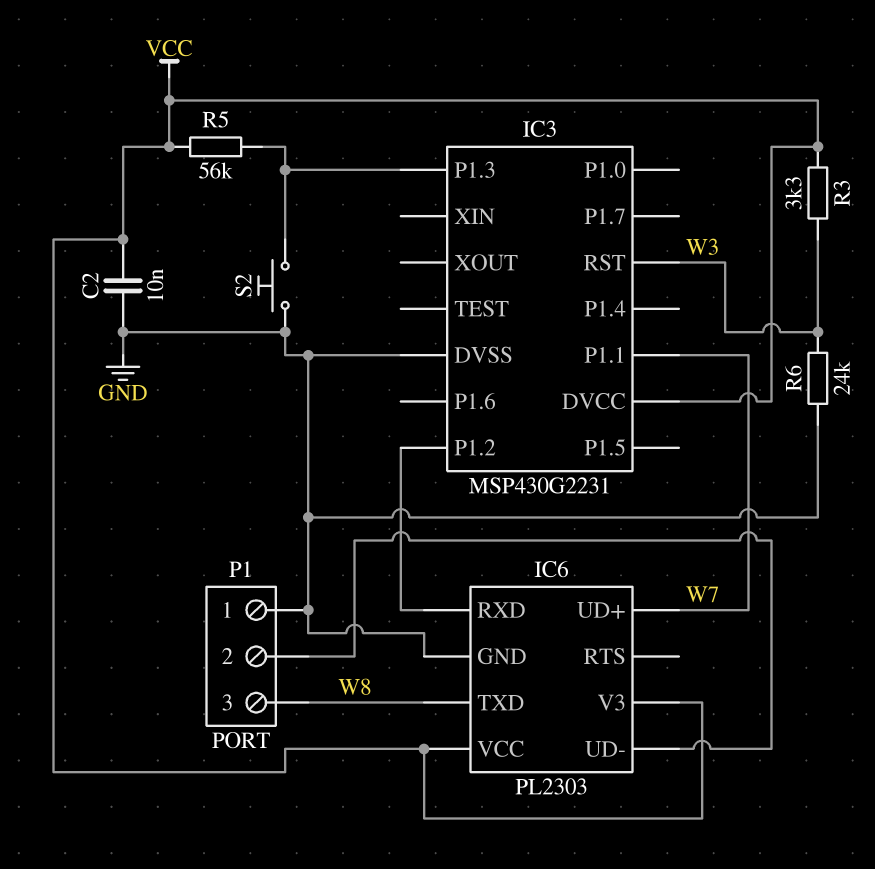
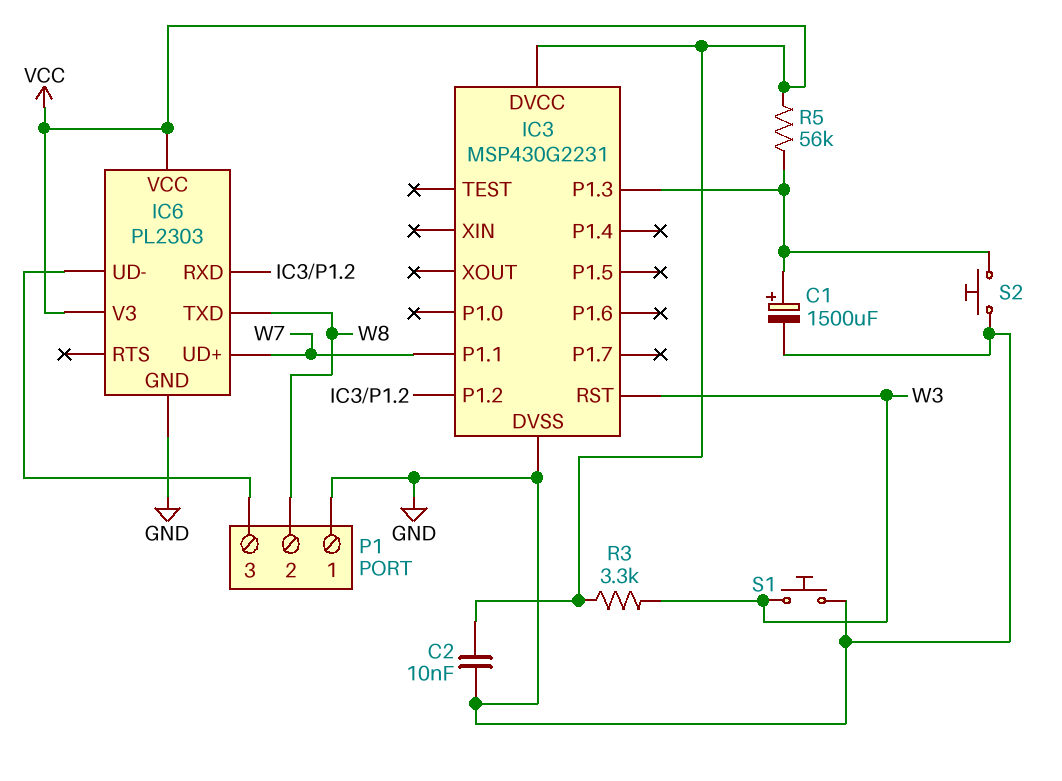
C1: none -> 1500uF (plus IC3/P1.3, minus GND)
P1 pin 2: IC6/UD- -> W8
P1 pin 3: W8 -> IC6/UD-
R6: 24k (GND, W3) -> none
S1: none -> button (GND, W3)

